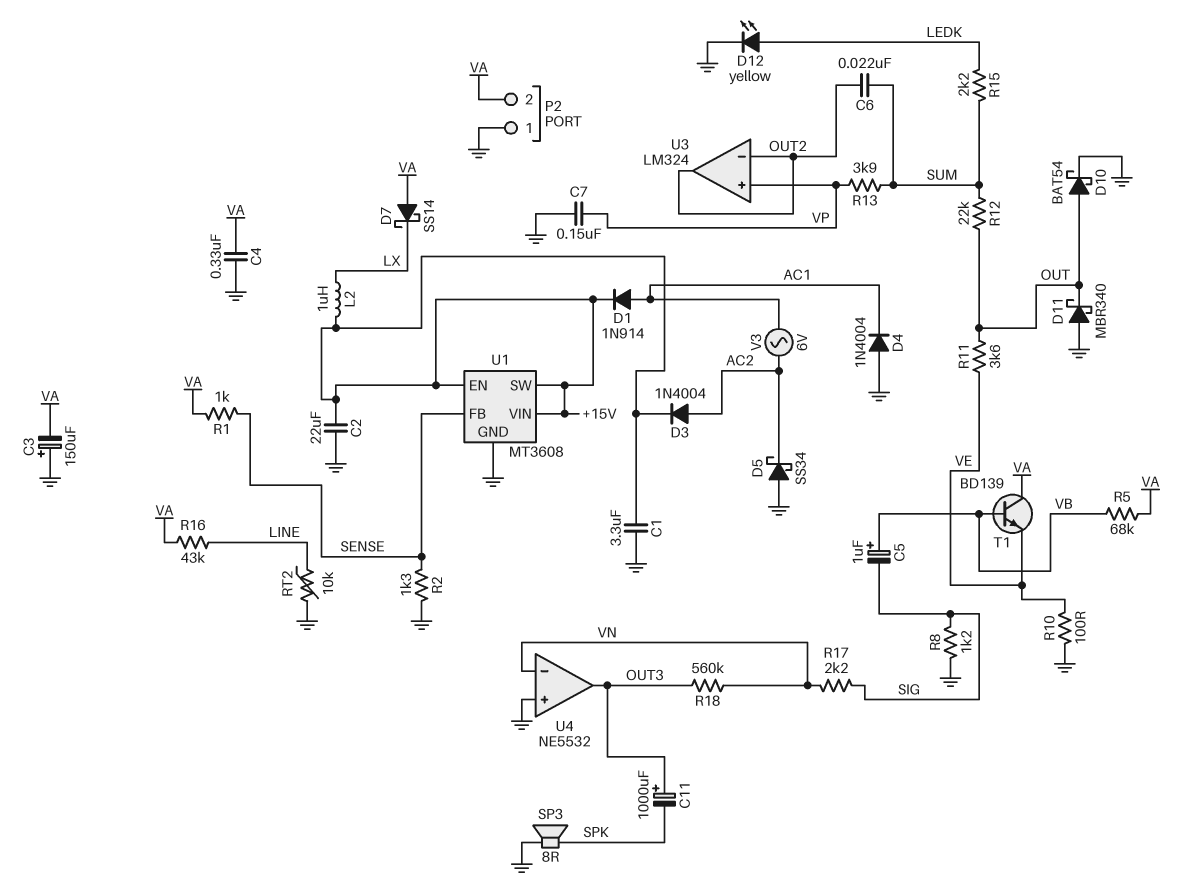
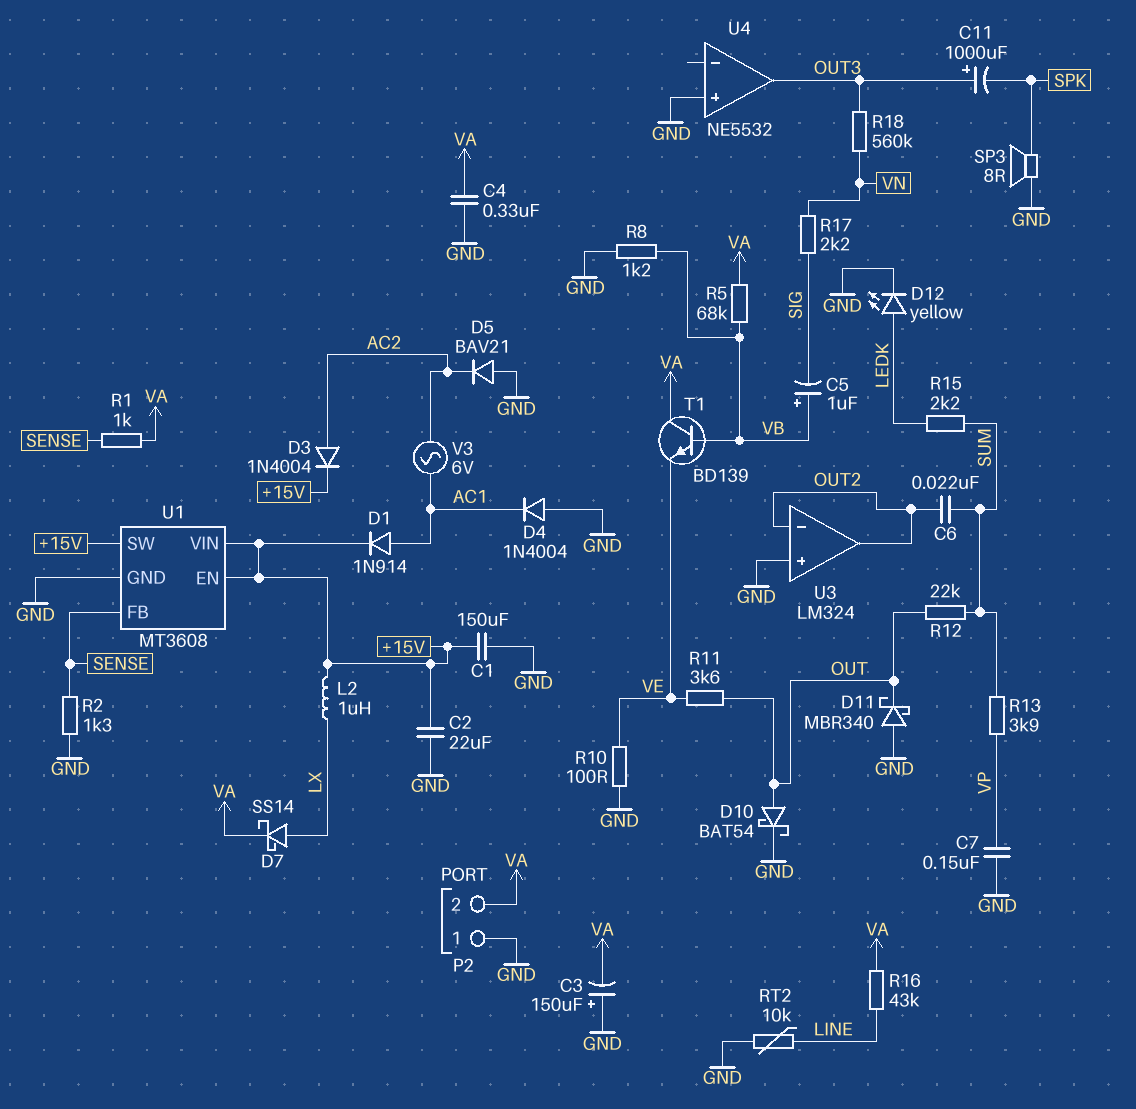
C1: 3.3uF (+15V, GND) -> 150uF (+15V, GND)
D5: schottky SS34 (A GND, K AC2) -> diode BAV21 (A GND, K AC2)
D7: schottky SS14 (A VA, K LX) -> schottky SS14 (A LX, K VA)
R8: 1.2k (GND, SIG) -> 1.2k (GND, VB)
U3 pin in+: VP -> GND
U4 pin in-: VN -> none

